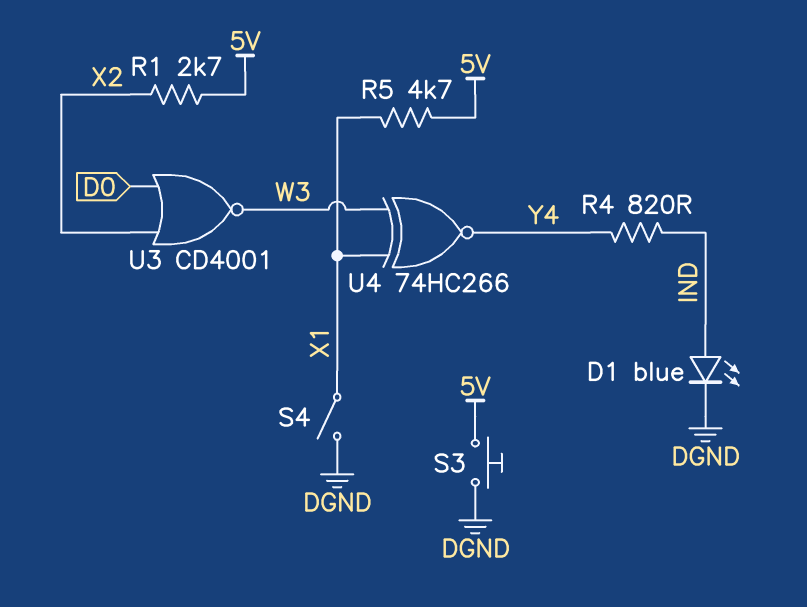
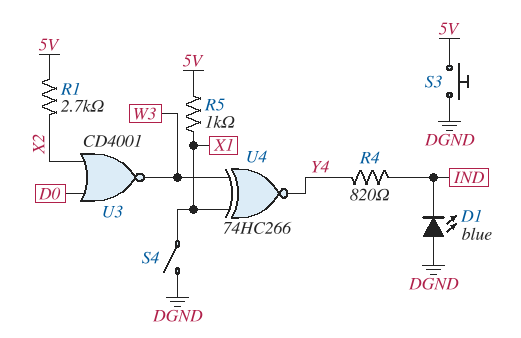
D1: LED blue (A IND, K DGND) -> LED blue (A DGND, K IND)
R5: 4.7k (5V, X1) -> 1k (5V, X1)

